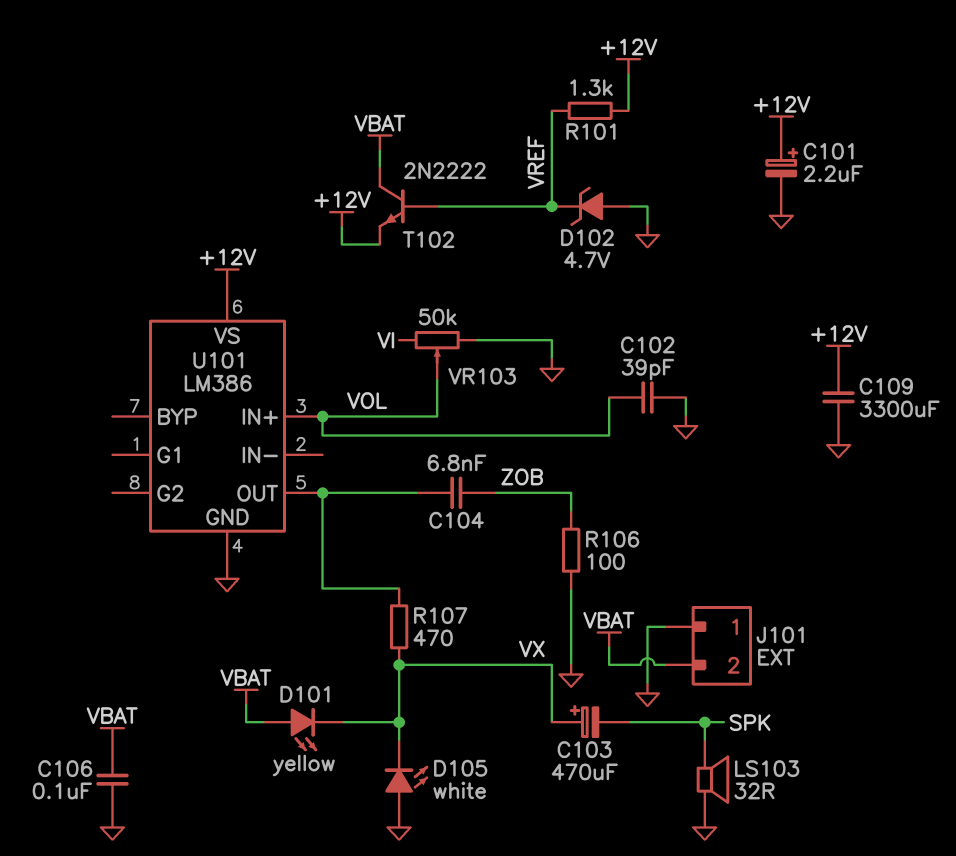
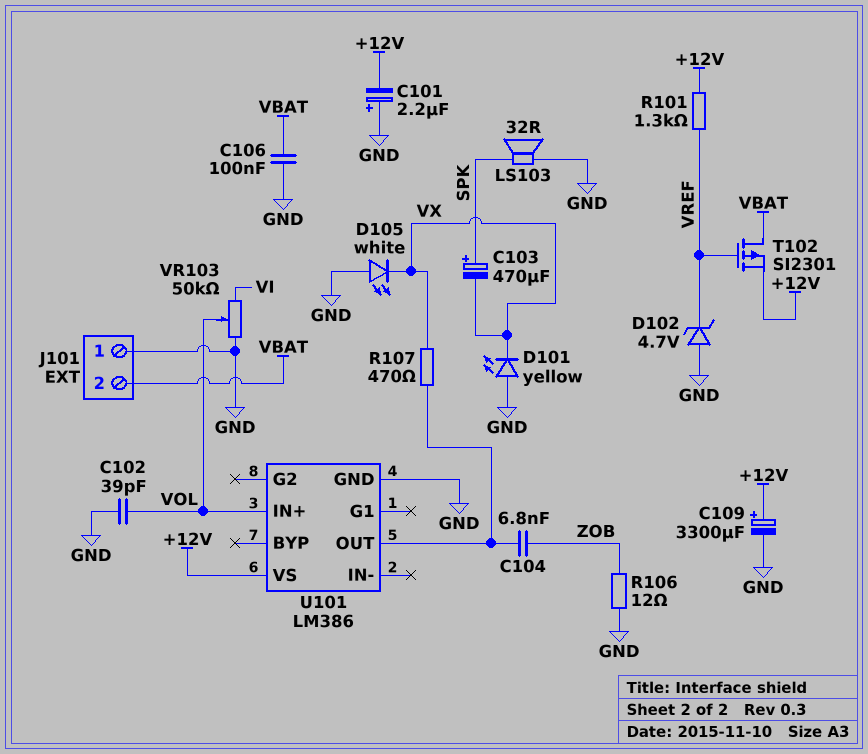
C101: 2.2uF (plus +12V, minus GND) -> 2.2uF (plus GND, minus +12V)
C103: 470uF (plus VX, minus SPK) -> 470uF (plus SPK, minus VX)
C109: 3300uF (+12V, GND) -> 3300uF (plus +12V, minus GND)
D101: LED yellow (A VBAT, K VX) -> LED yellow (A GND, K VX)
R106: 100 (GND, ZOB) -> 12 (GND, ZOB)
T102: NPN 2N2222 (B VREF, C VBAT, E +12V) -> PMOS SI2301 (G VREF, D VBAT, S +12V)

